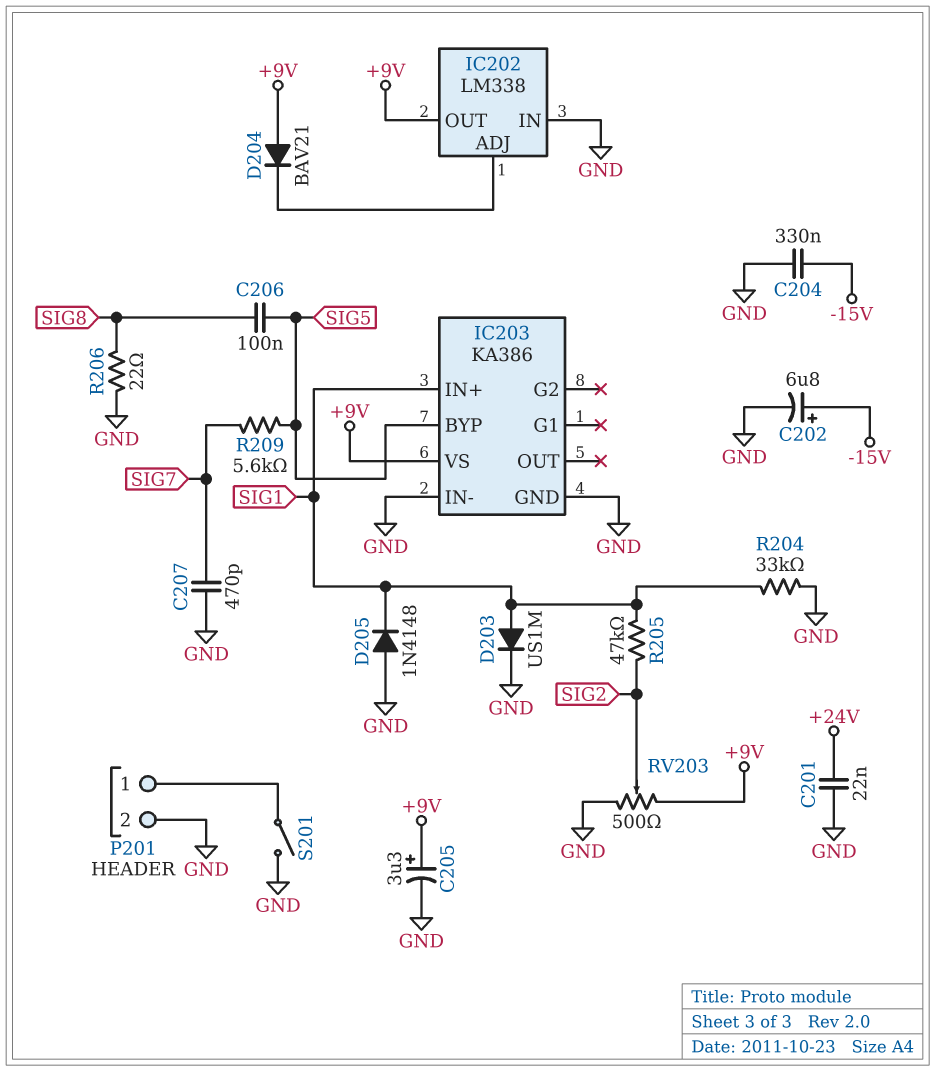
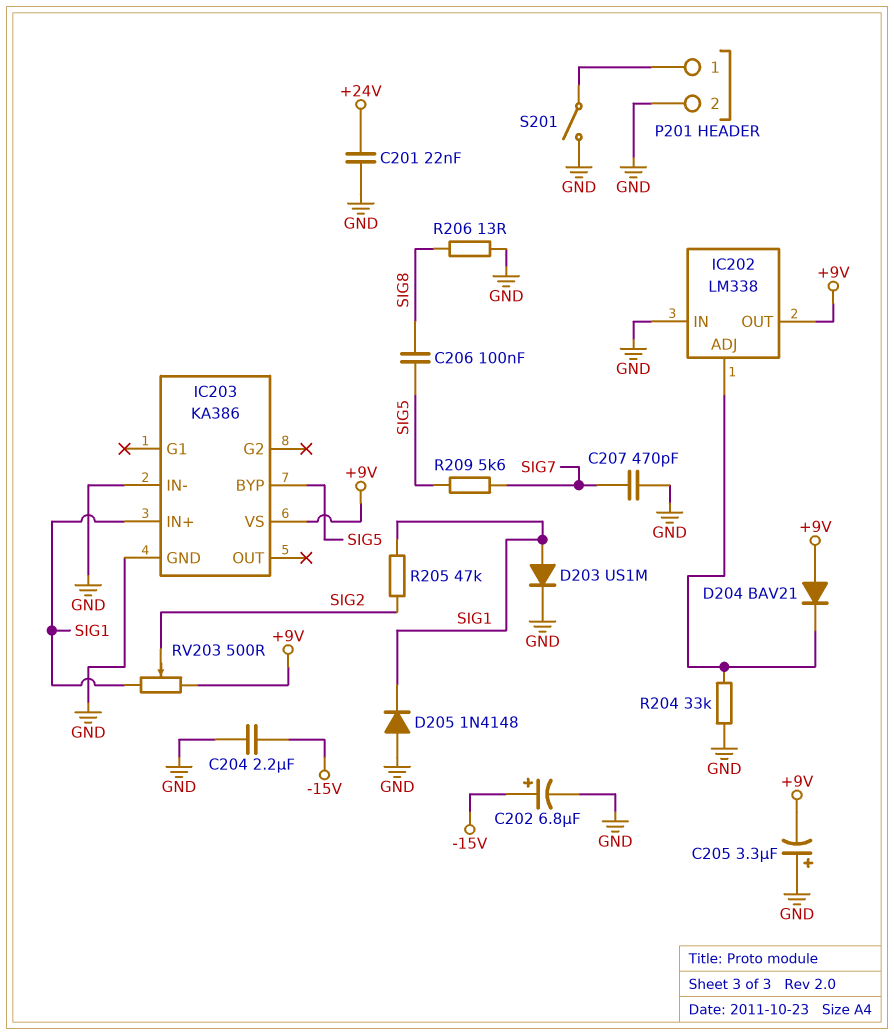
C204: 330nF (-15V, GND) -> 2.2uF (-15V, GND)
C205: 3.3uF (plus +9V, minus GND) -> 3.3uF (plus GND, minus +9V)
R204: 33k (GND, SIG1) -> 33k (GND, IC202/ADJ)
R206: 22 (GND, SIG8) -> 13 (GND, SIG8)
RV203: 500 (+9V, GND, wiper SIG2) -> 500 (+9V, SIG1, wiper SIG2)

